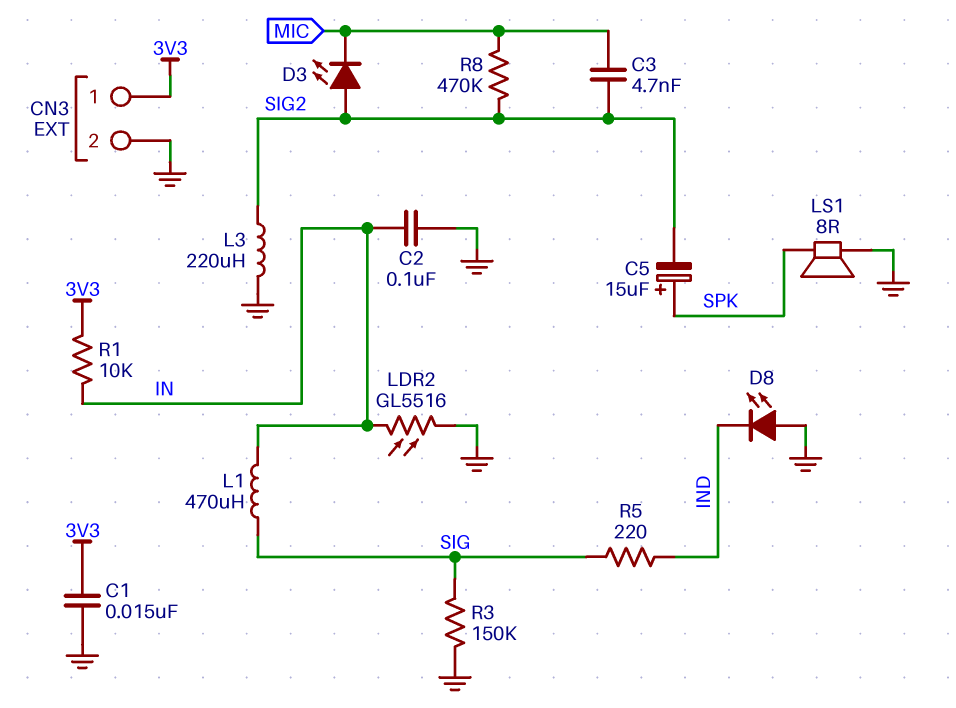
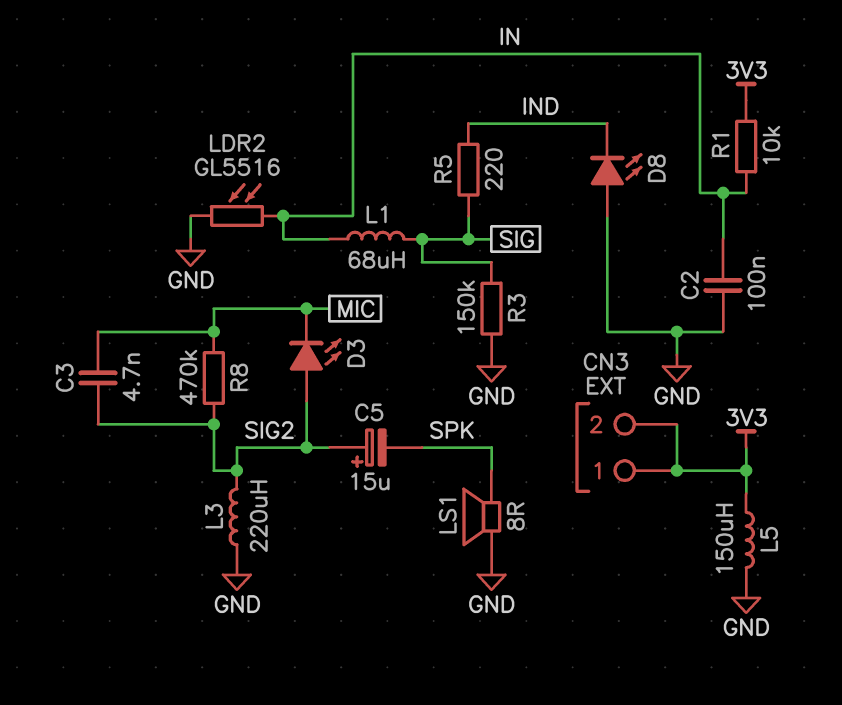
C1: 15nF (3V3, GND) -> none
C5: 15uF (plus SPK, minus SIG2) -> 15uF (plus SIG2, minus SPK)
CN3 pin 2: GND -> 3V3
L1: 470uH (IN, SIG) -> 68uH (IN, SIG)
L5: none -> 150uH (3V3, GND)

